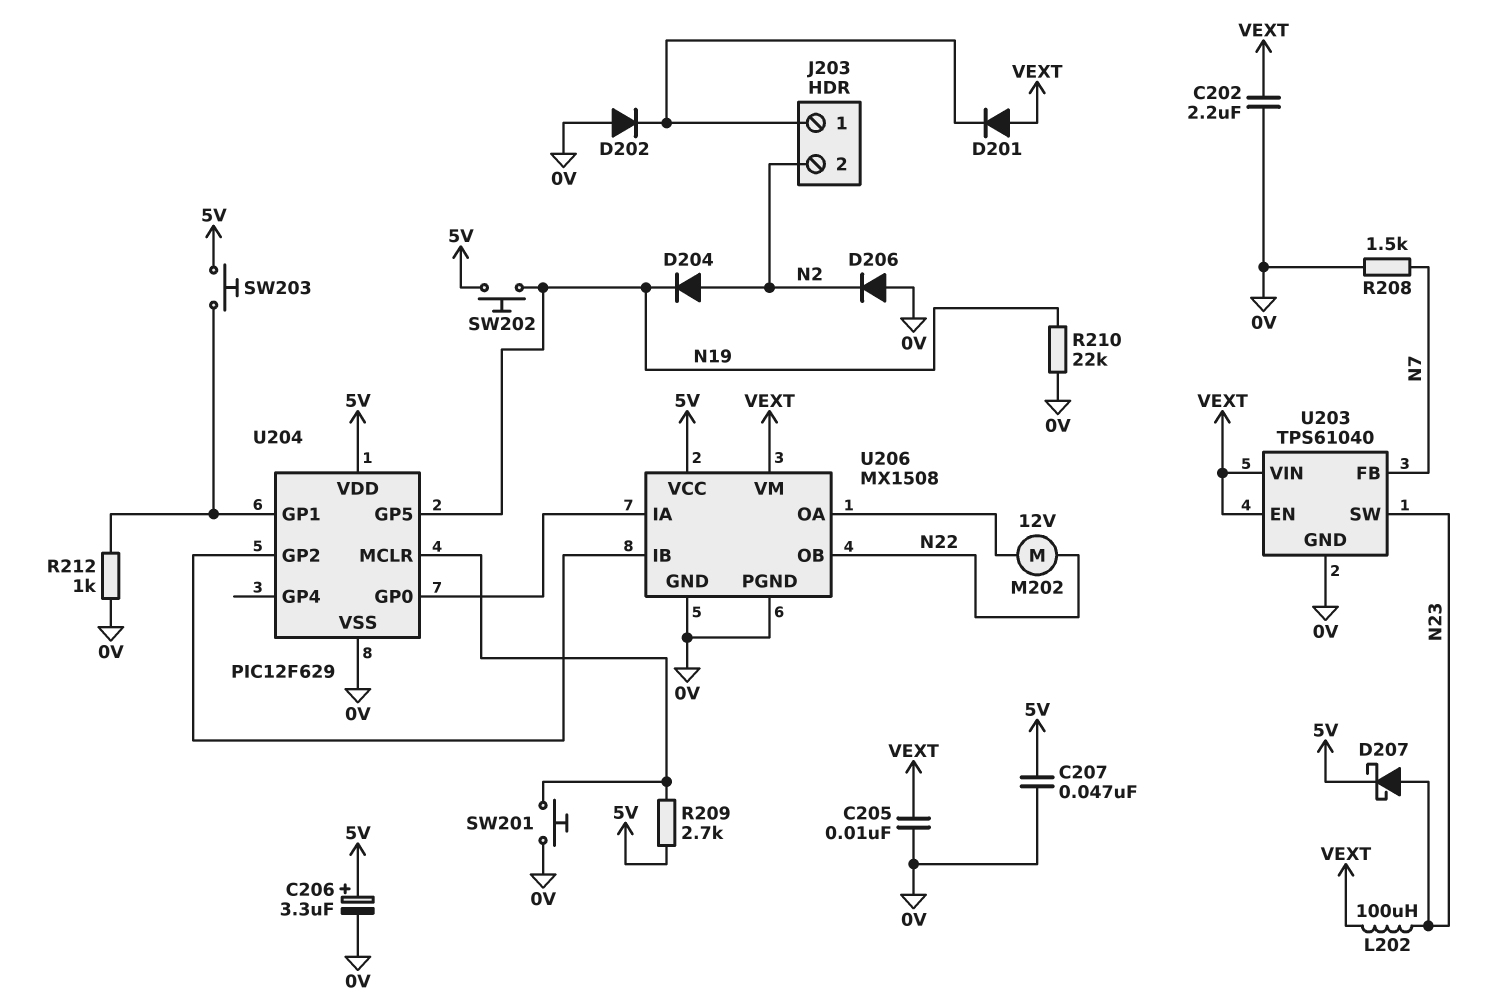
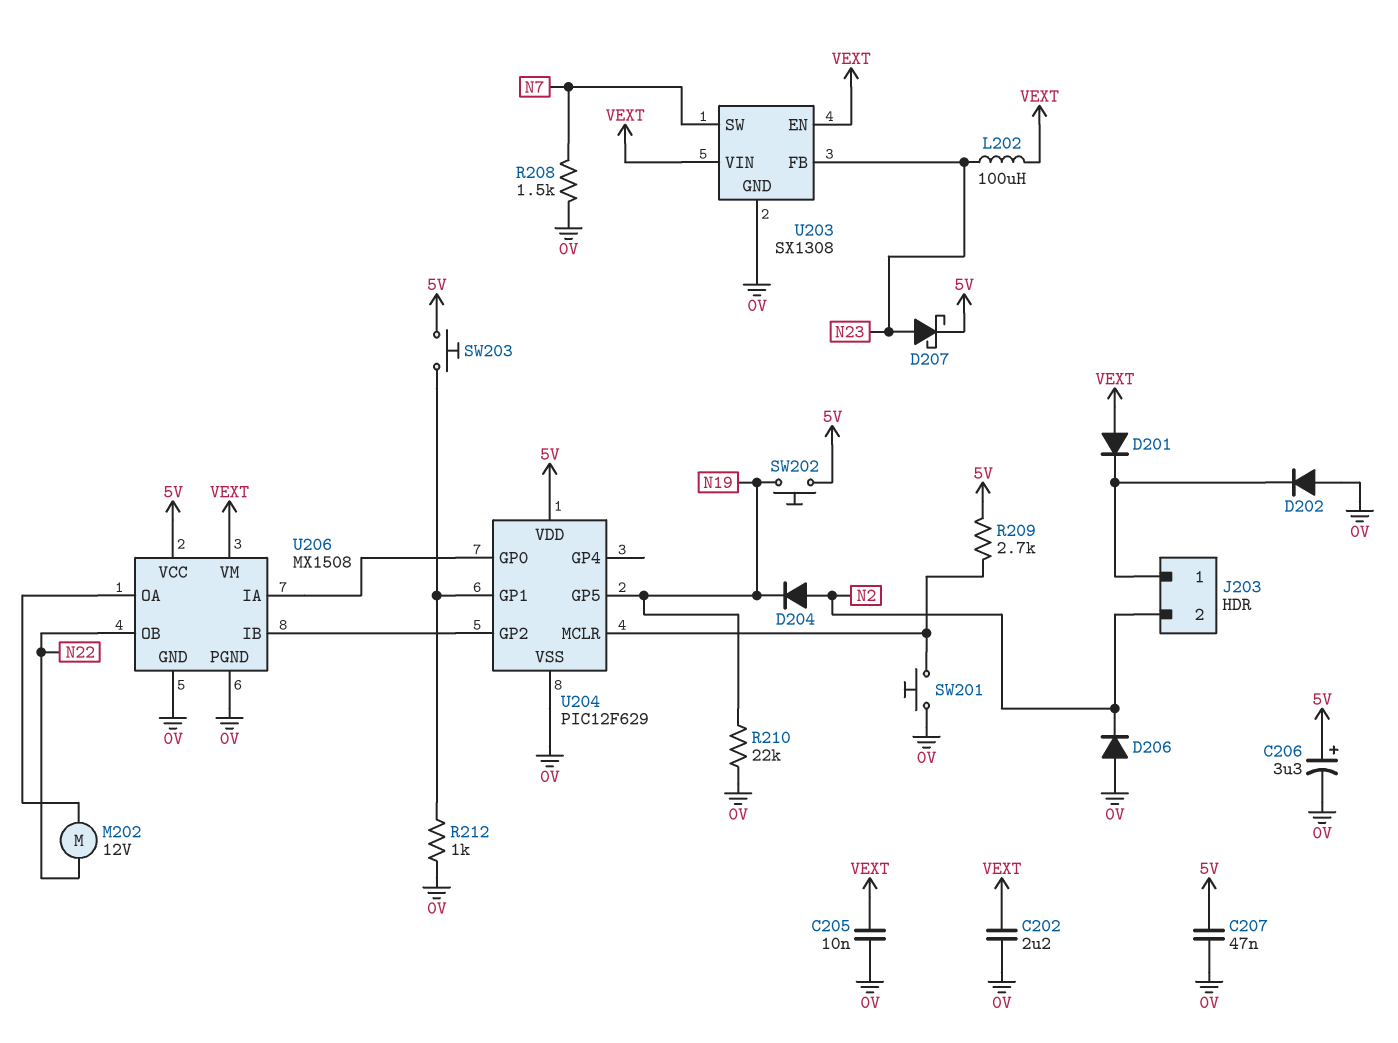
U203: TPS61040 -> SX1308
U203 pin FB: N7 -> N23
U203 pin SW: N23 -> N7

